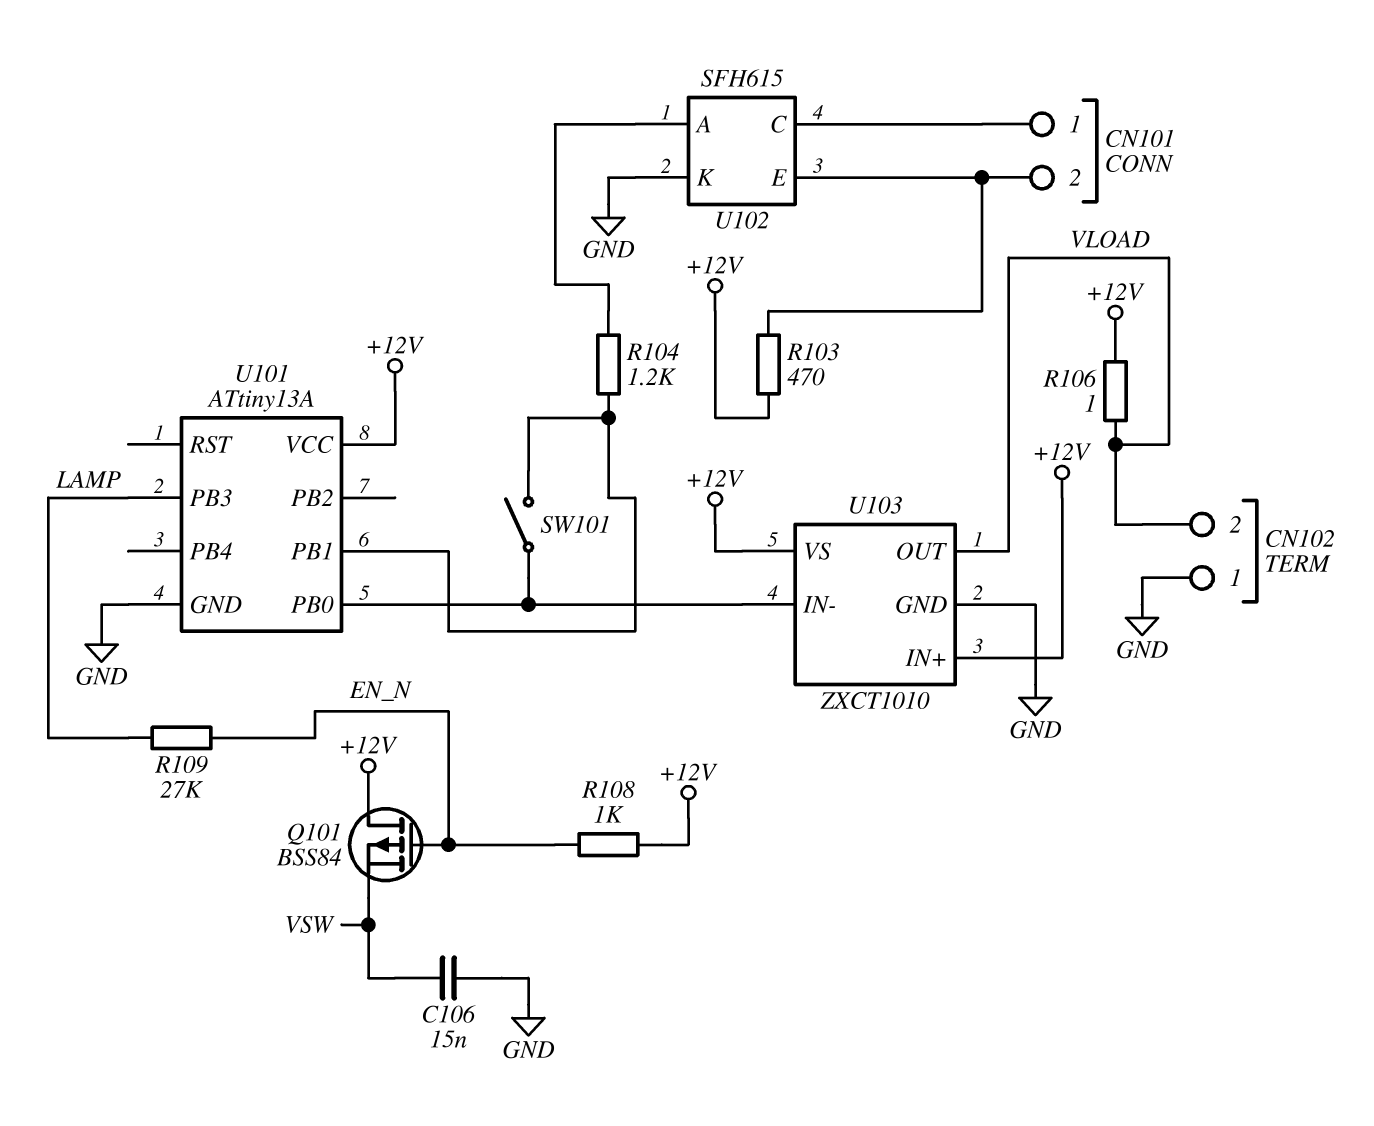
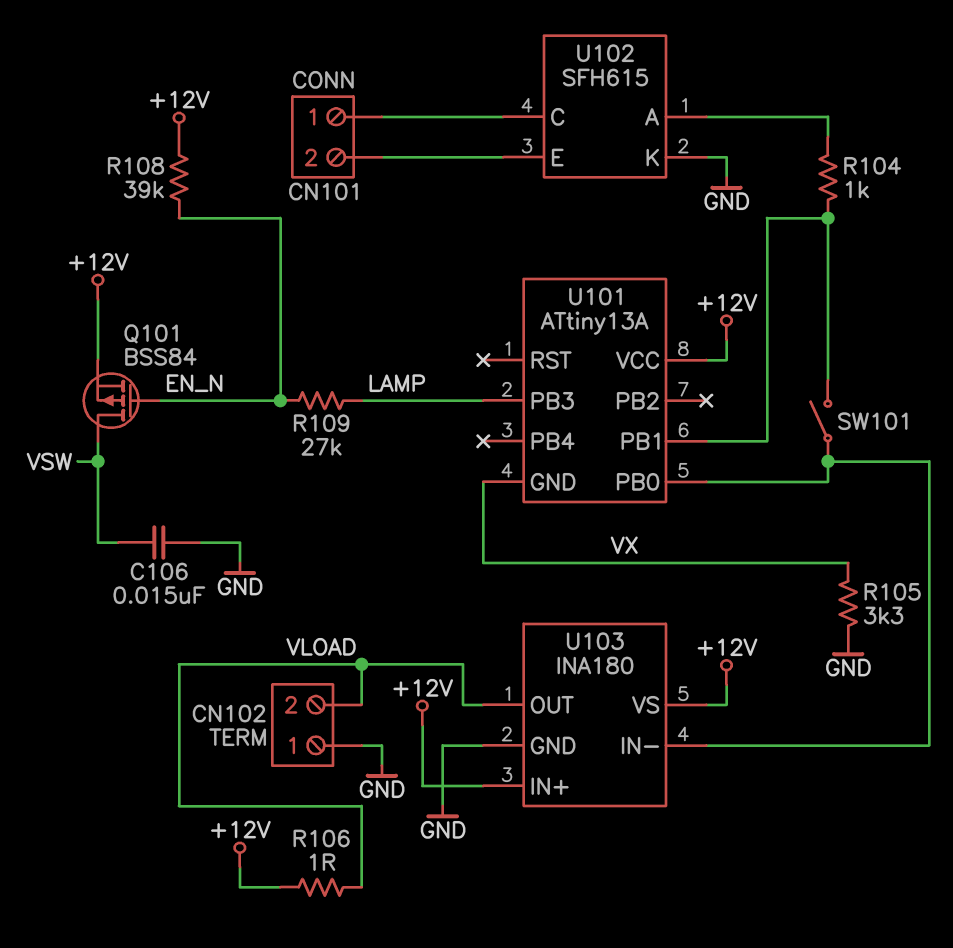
Q101: PMOS BSS84 (G EN_N, D +12V, S VSW) -> PMOS BSS84 (G EN_N, D VSW, S +12V)
R103: 470 (+12V, CN101/2) -> none
R104: 1.2k (U101/PB1, U102/A) -> 1k (U101/PB1, U102/A)
R105: none -> 3.3k (GND, VX)
R108: 1k (+12V, EN_N) -> 39k (+12V, EN_N)
U101 pin GND: GND -> VX
U103: ZXCT1010 -> INA180

